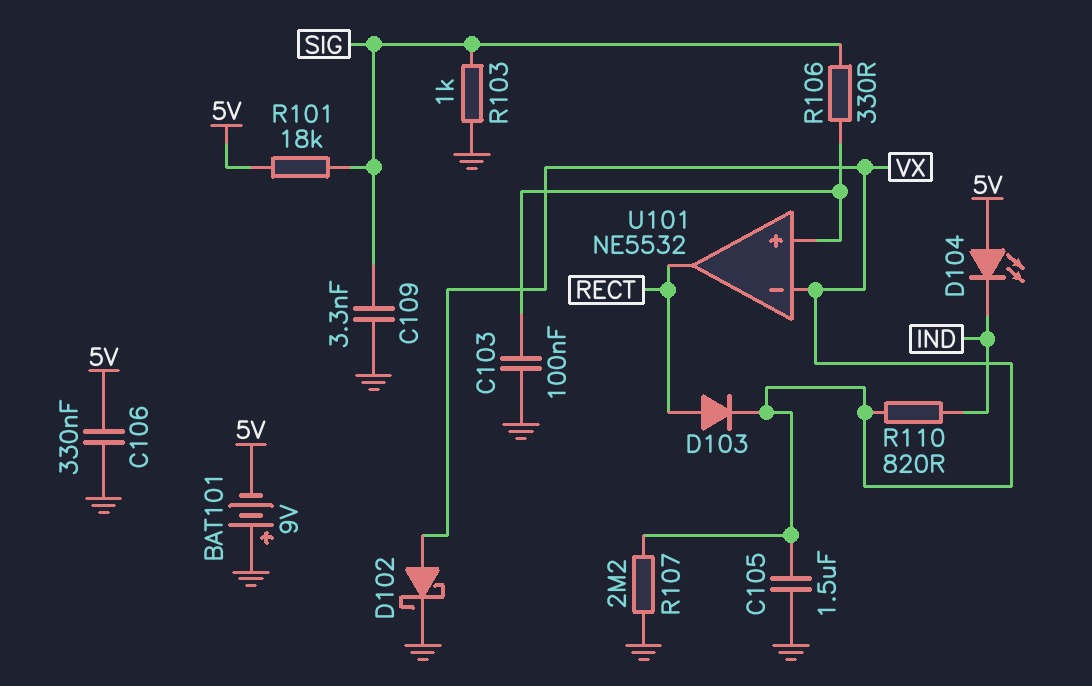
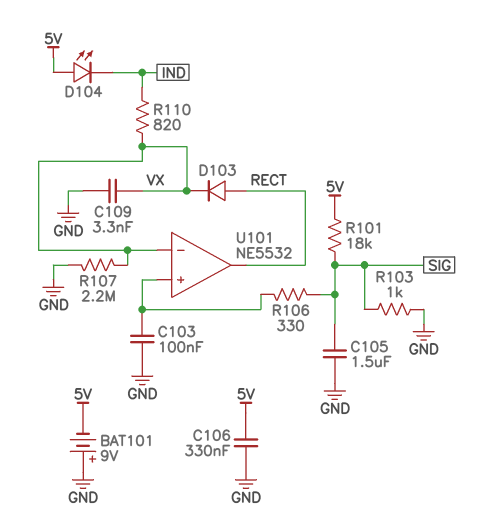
C105: 1.5uF (GND, VX) -> 1.5uF (GND, SIG)
C109: 3.3nF (GND, SIG) -> 3.3nF (GND, VX)
D102: schottky (A VX, K GND) -> none

